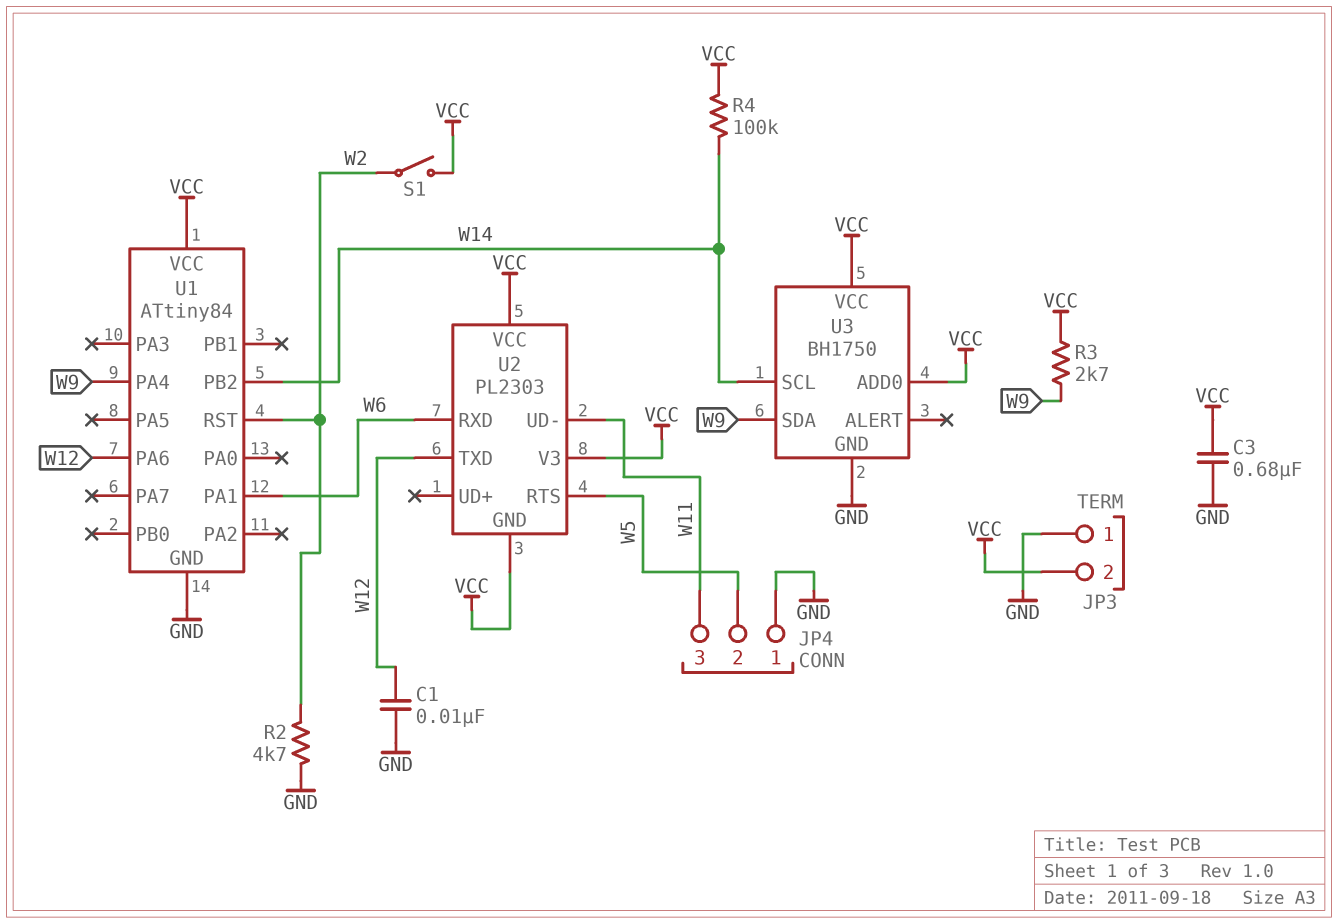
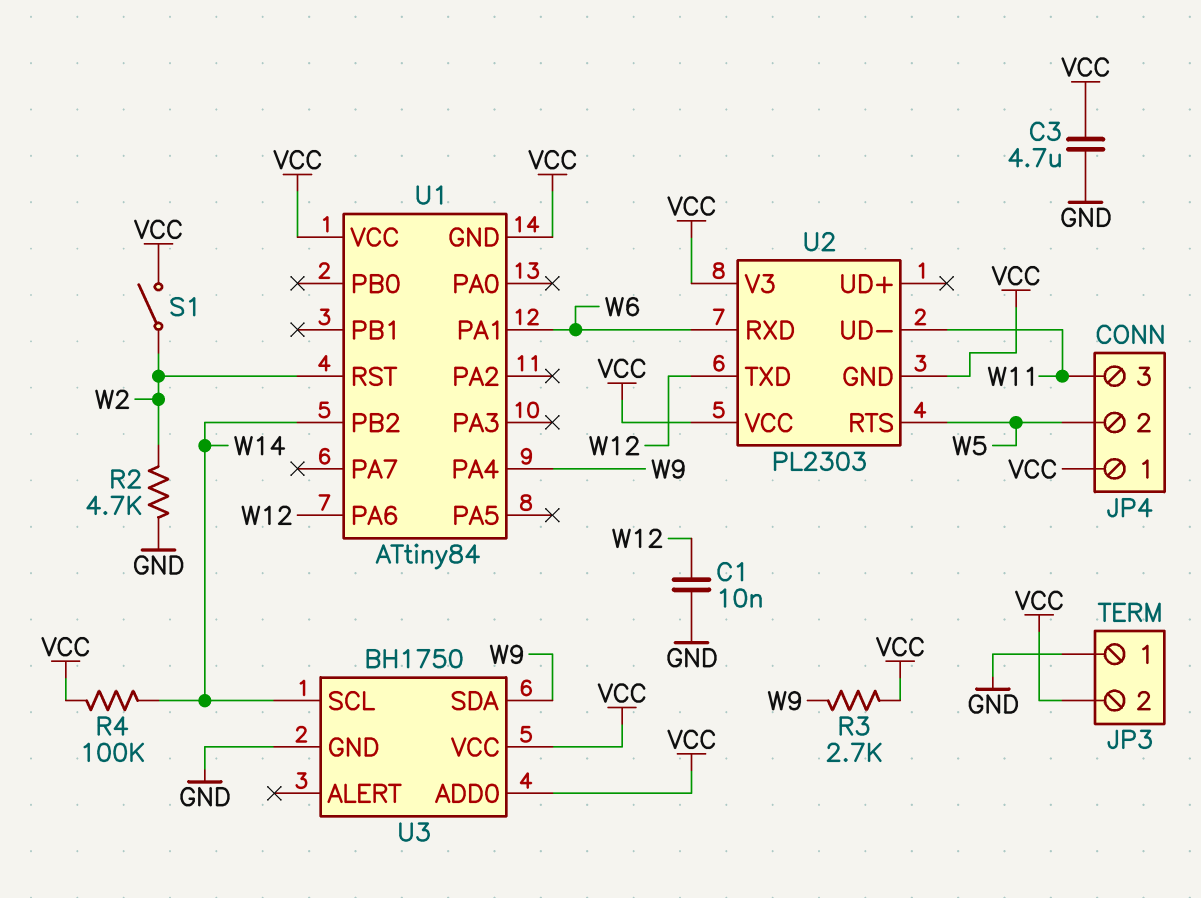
C3: 680nF (GND, VCC) -> 4.7uF (GND, VCC)
JP4 pin 1: GND -> VCC
U1 pin GND: GND -> VCC

